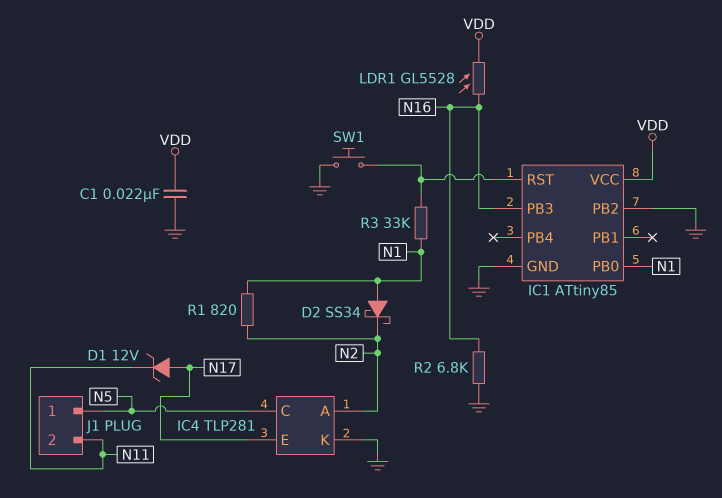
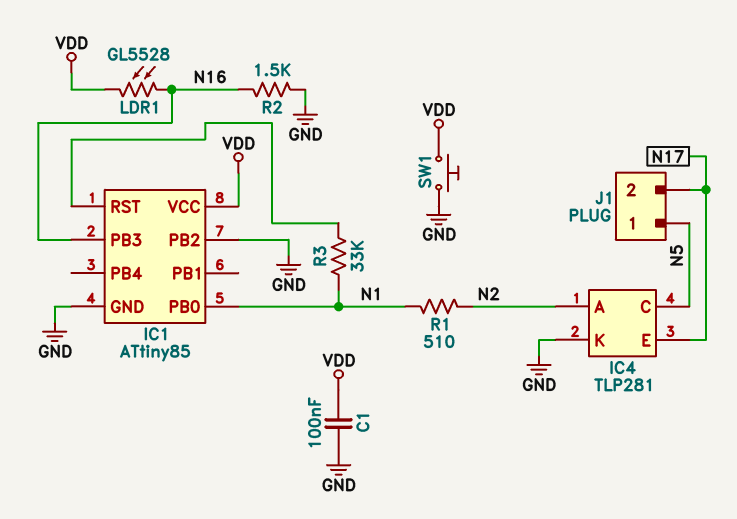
C1: 22nF (GND, VDD) -> 100nF (GND, VDD)
D1: zener 12V (A N17, K N11) -> none
D2: schottky SS34 (A N1, K N2) -> none
J1 pin 2: N11 -> N17
R1: 820 (N1, N2) -> 510 (N1, N2)
R2: 6.8k (GND, N16) -> 1.5k (GND, N16)
SW1: button (GND, IC1/RST) -> button (GND, VDD)

